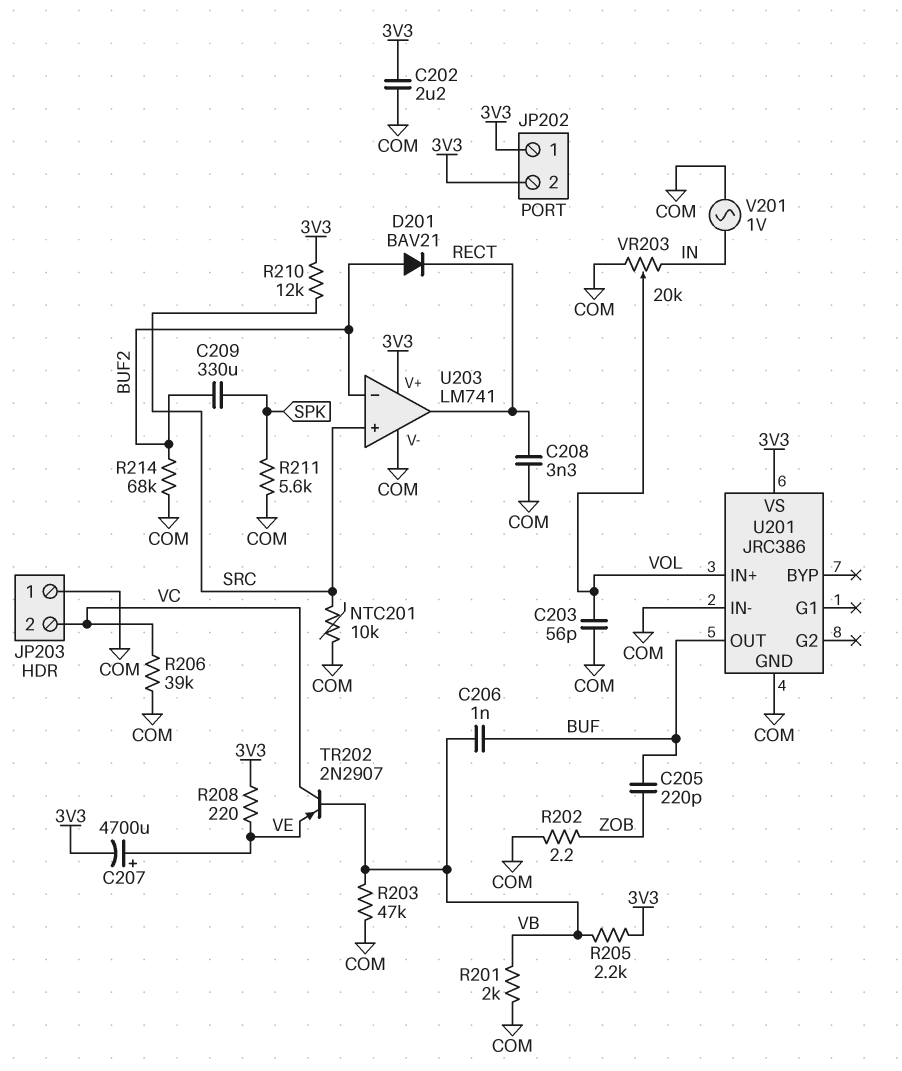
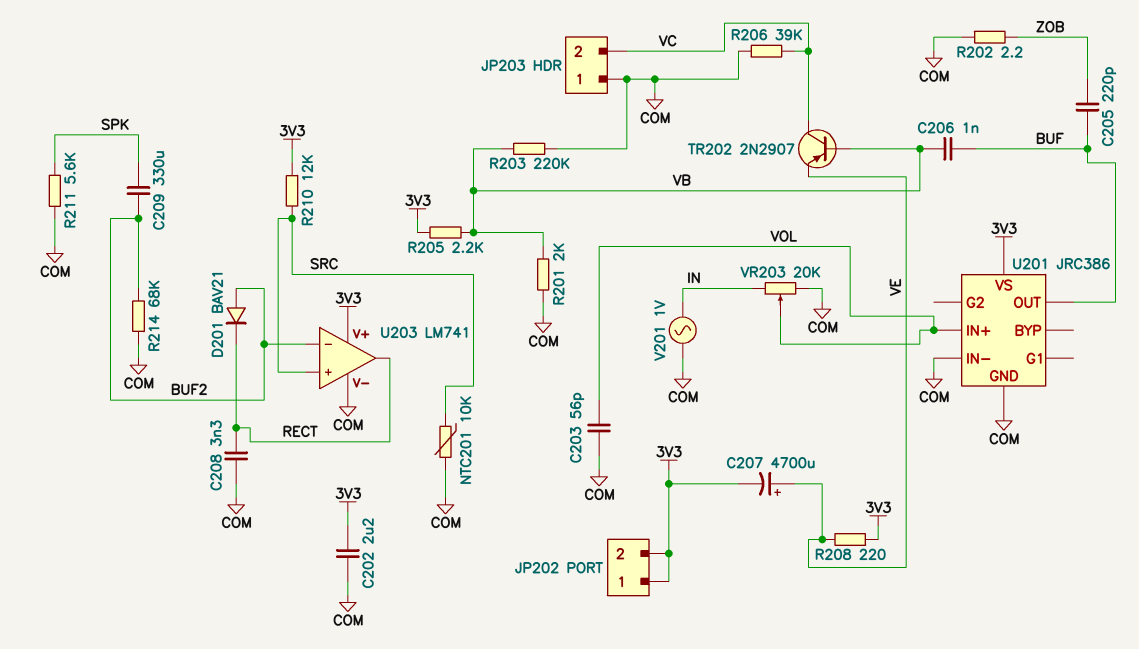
R203: 47k (COM, VB) -> 220k (COM, VB)

